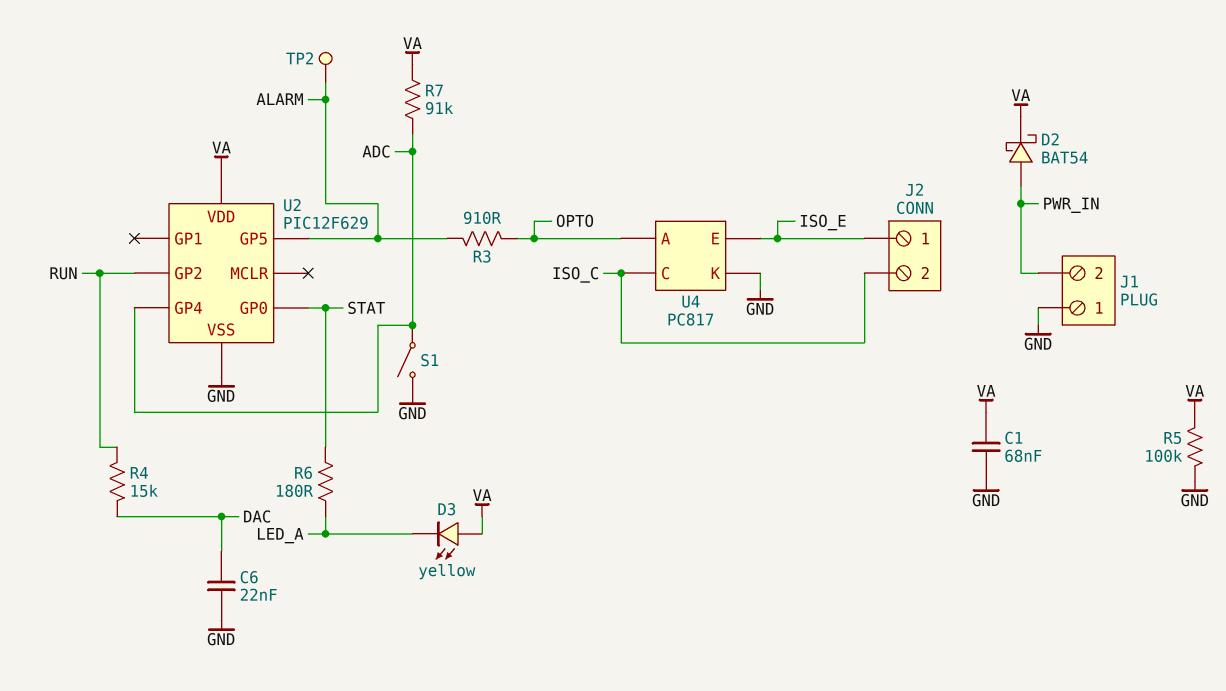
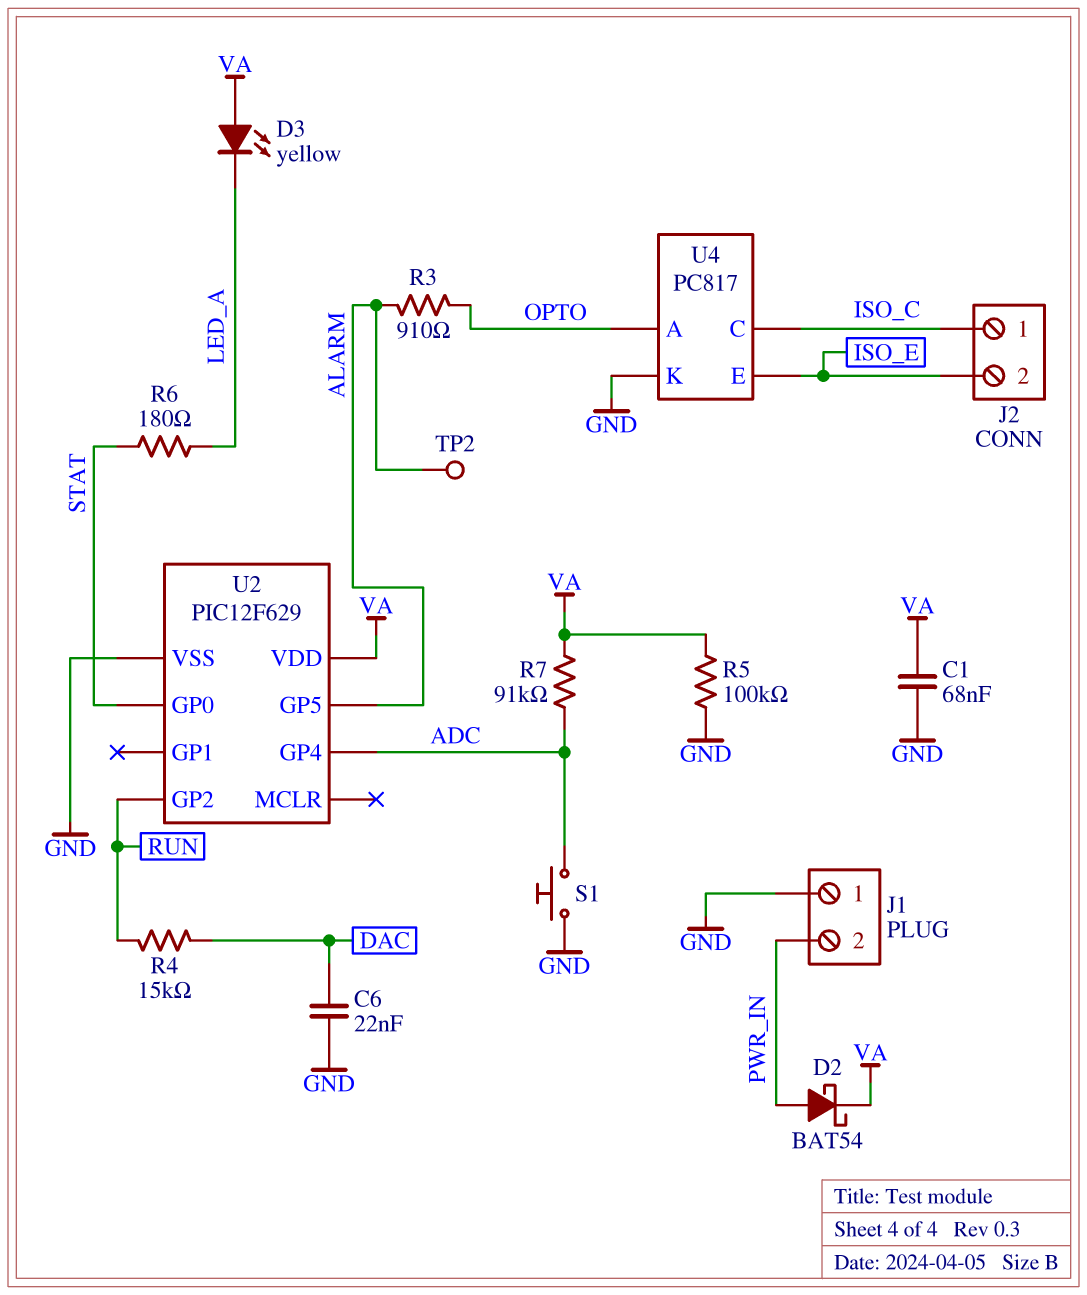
J2 pin 1: ISO_E -> ISO_C
J2 pin 2: ISO_C -> ISO_E
S1: switch (ADC, GND) -> button (ADC, GND)

